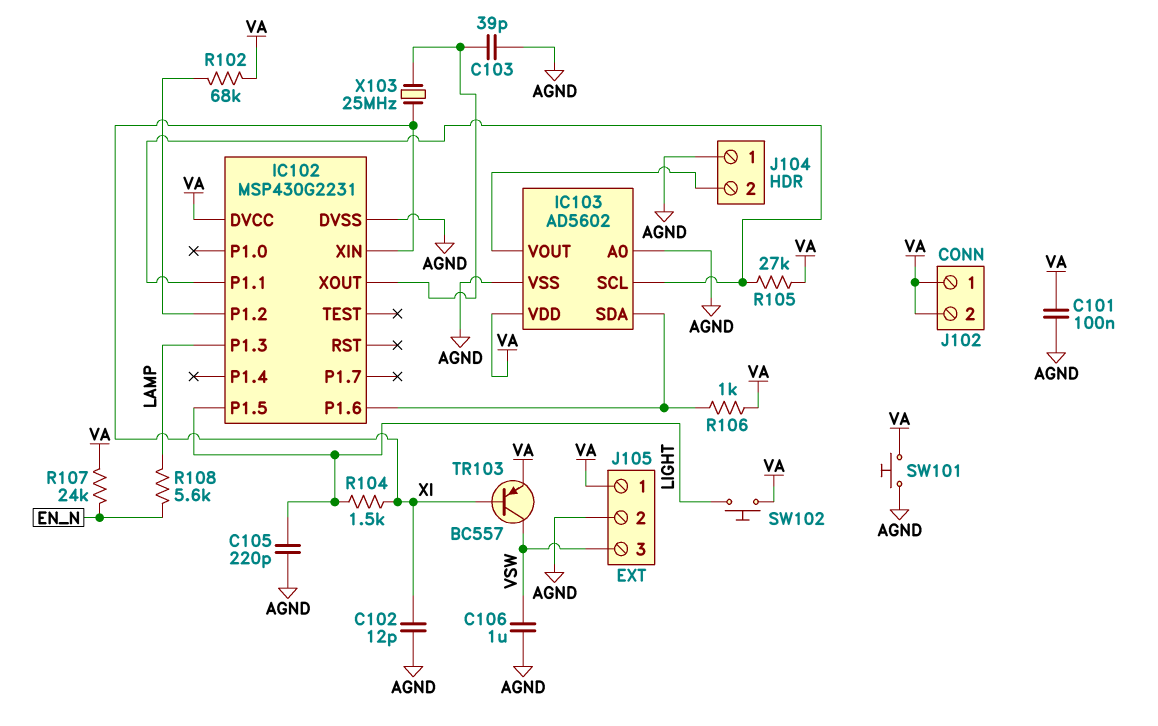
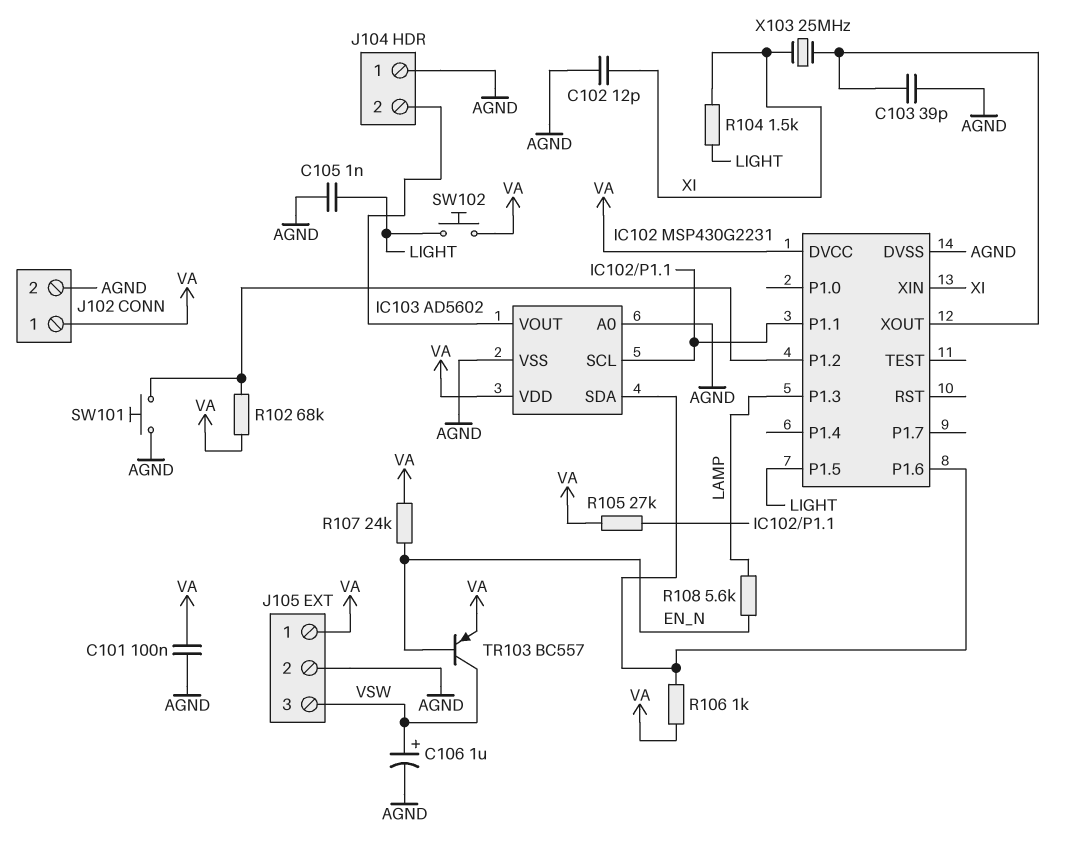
C105: 220pF (AGND, LIGHT) -> 1nF (AGND, LIGHT)
C106: 1uF (AGND, VSW) -> 1uF (plus VSW, minus AGND)
J102 pin 2: VA -> AGND
SW101: button (AGND, VA) -> button (AGND, IC102/P1.2)
TR103: PNP BC557 (B XI, C VSW, E VA) -> PNP BC557 (B EN_N, C VSW, E VA)

